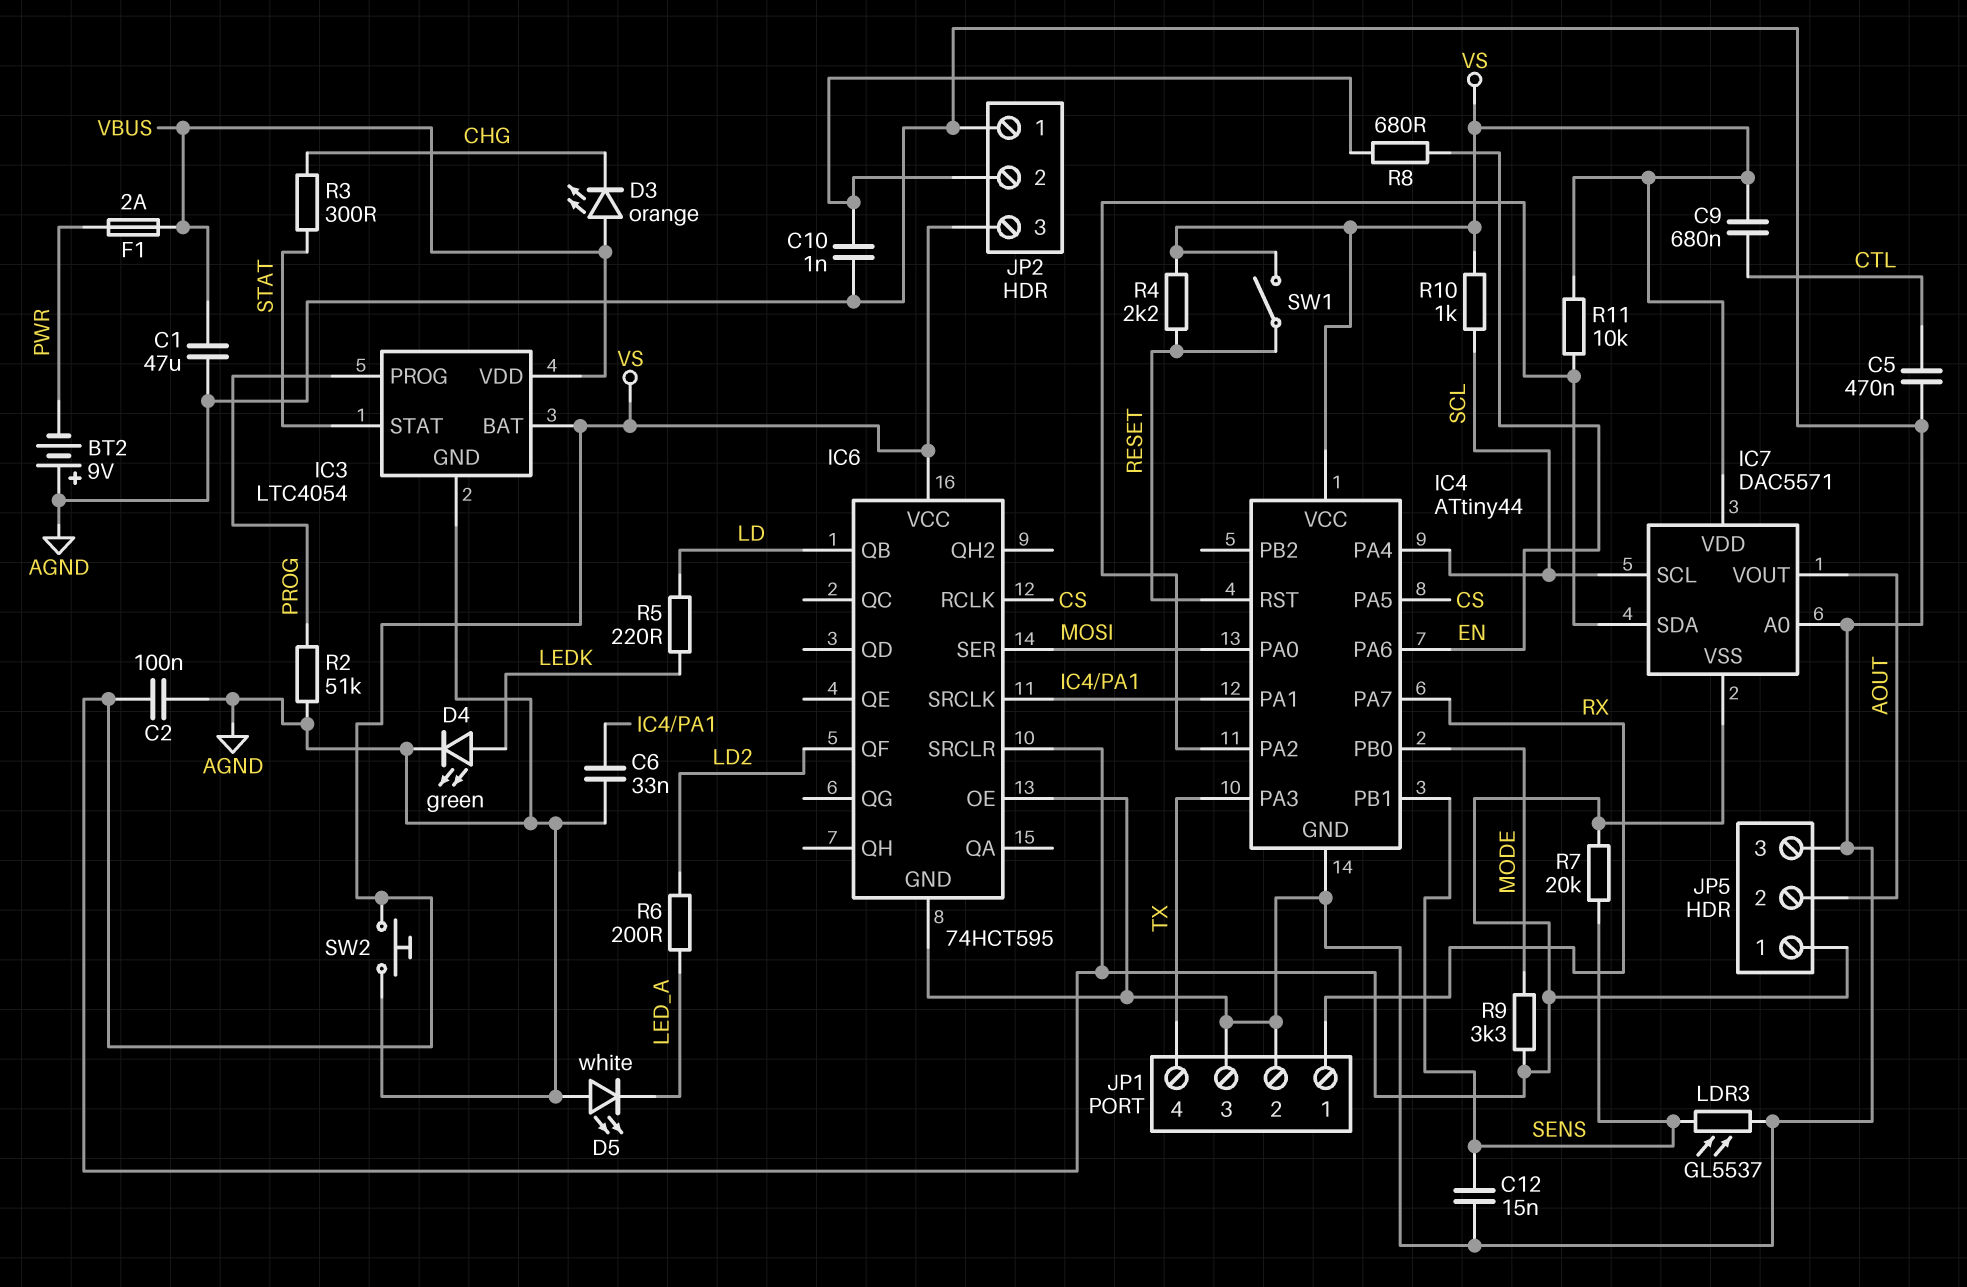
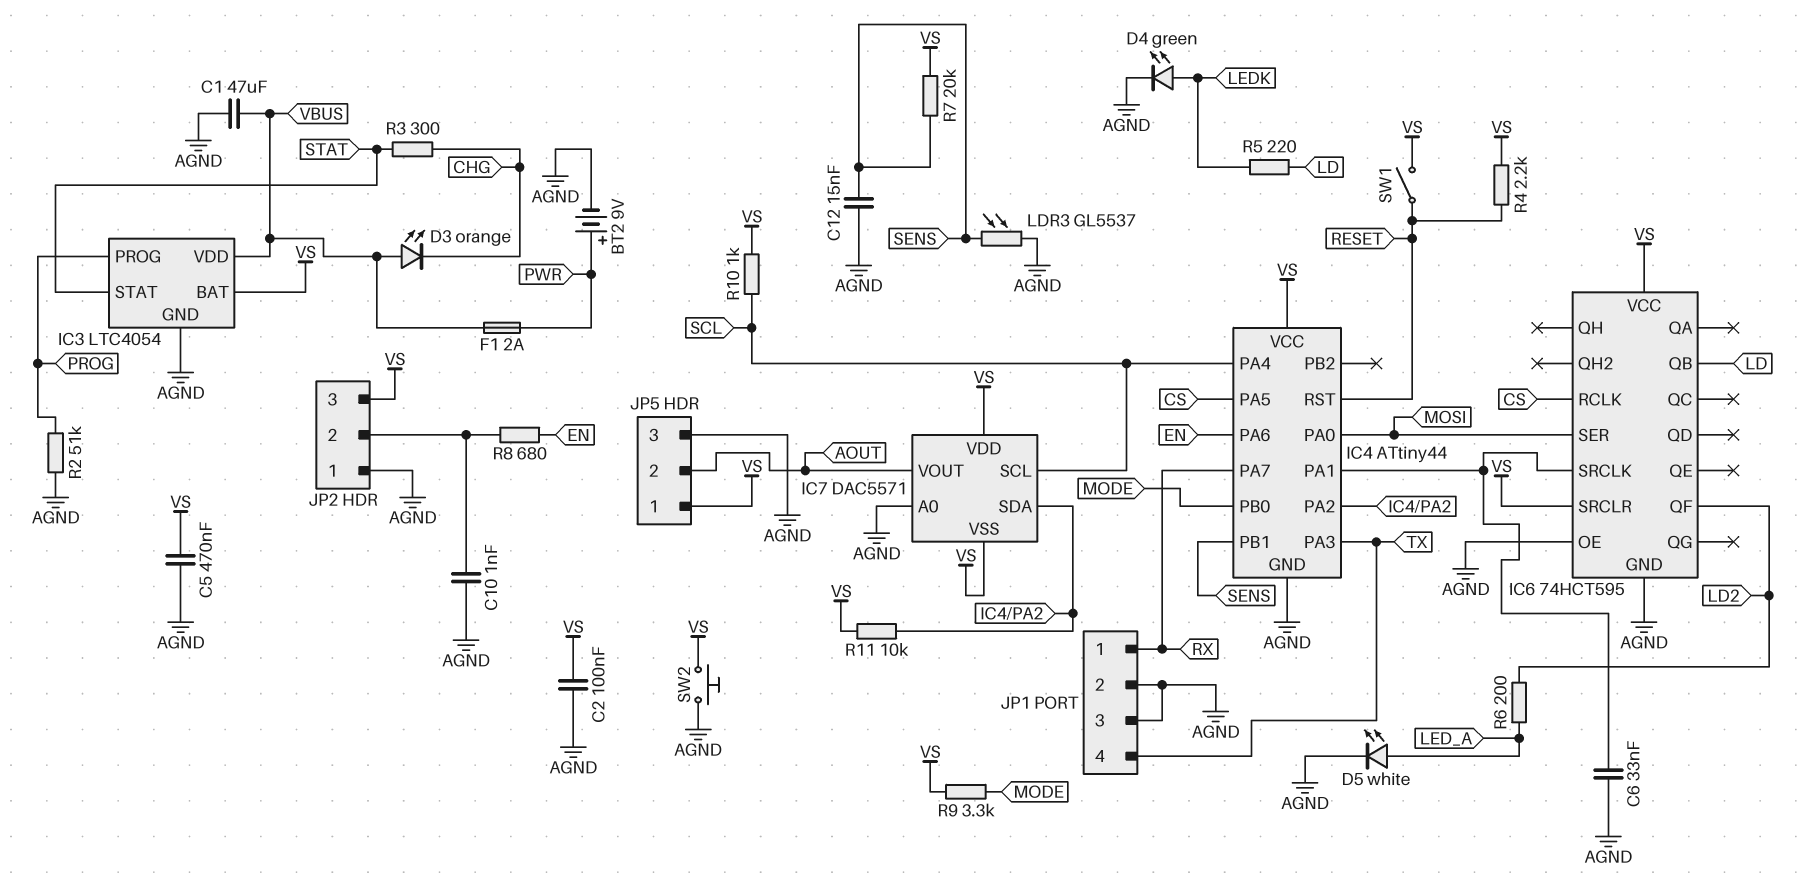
BT2: 9V (plus AGND, minus PWR) -> 9V (plus PWR, minus AGND)
C5: 470nF (AGND, CTL) -> 470nF (AGND, VS)
C9: 680nF (CTL, VS) -> none
D5: LED white (A AGND, K LED_A) -> LED white (A LED_A, K AGND)

